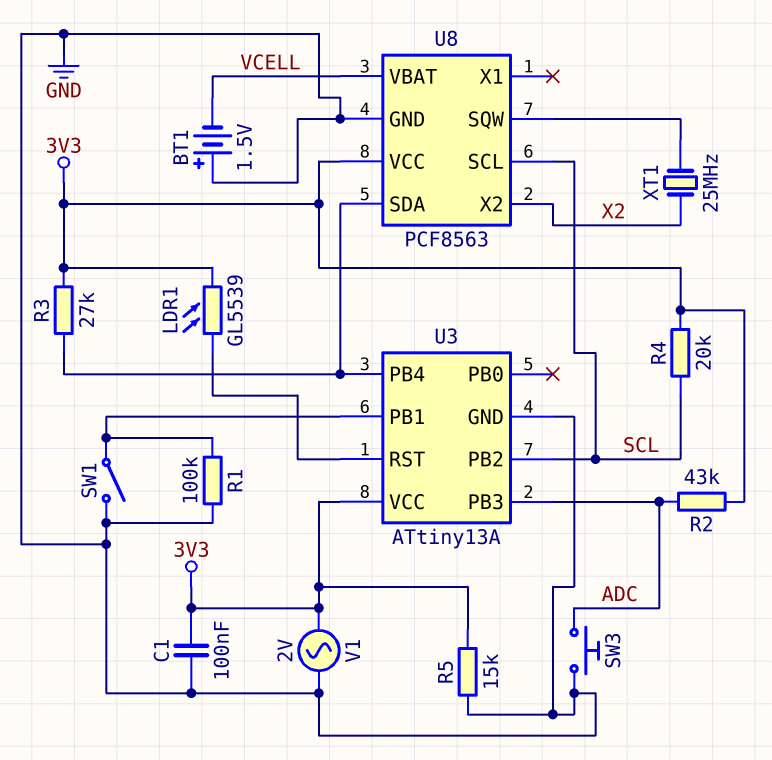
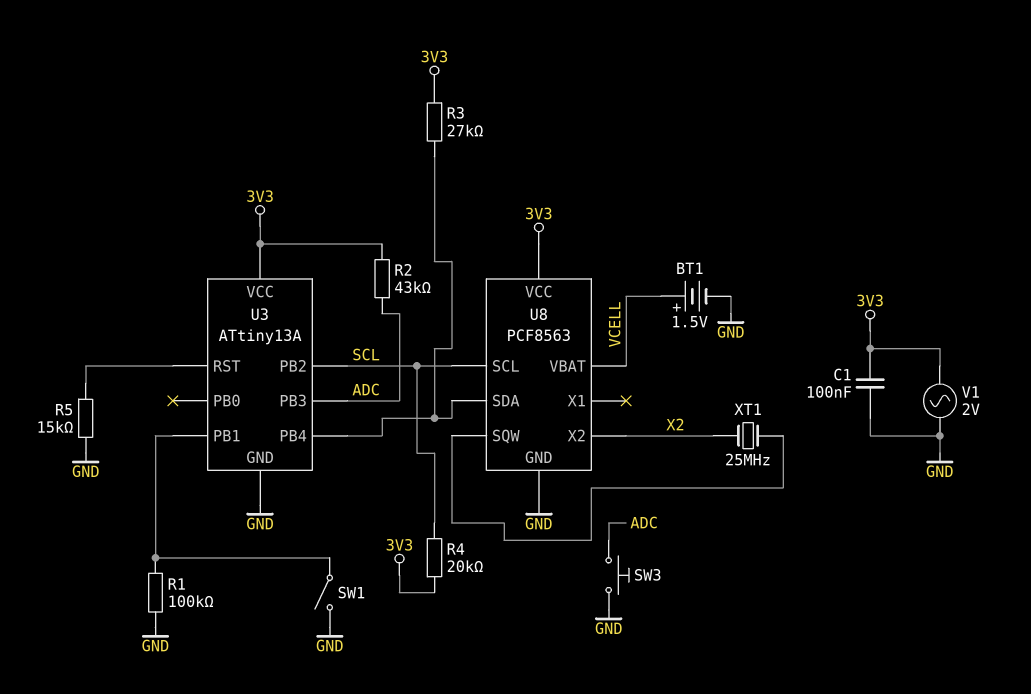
BT1: 1.5V (plus GND, minus VCELL) -> 1.5V (plus VCELL, minus GND)
LDR1: GL5539 (3V3, U3/RST) -> none
R5: 15k (3V3, GND) -> 15k (GND, U3/RST)

